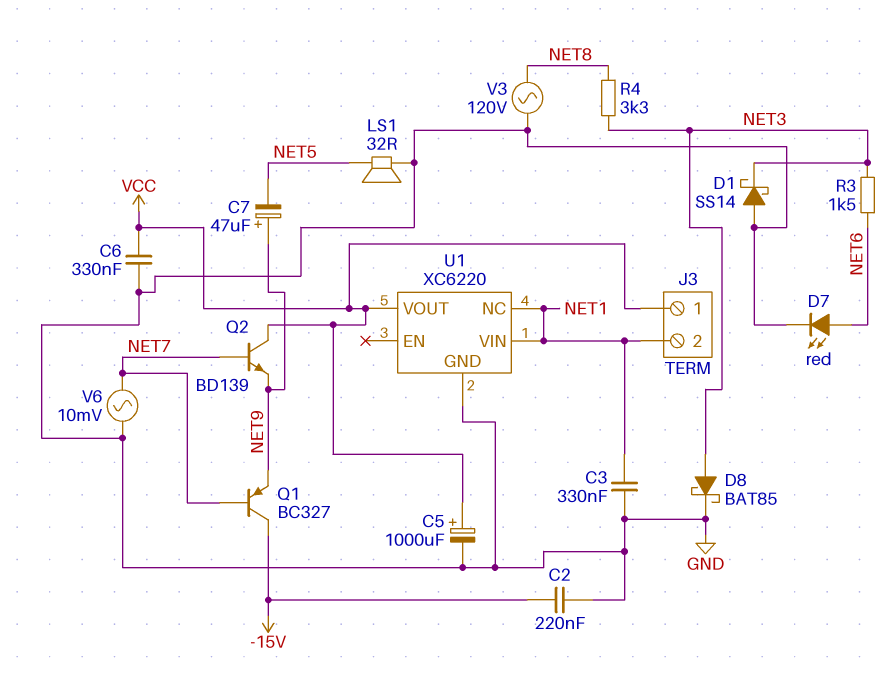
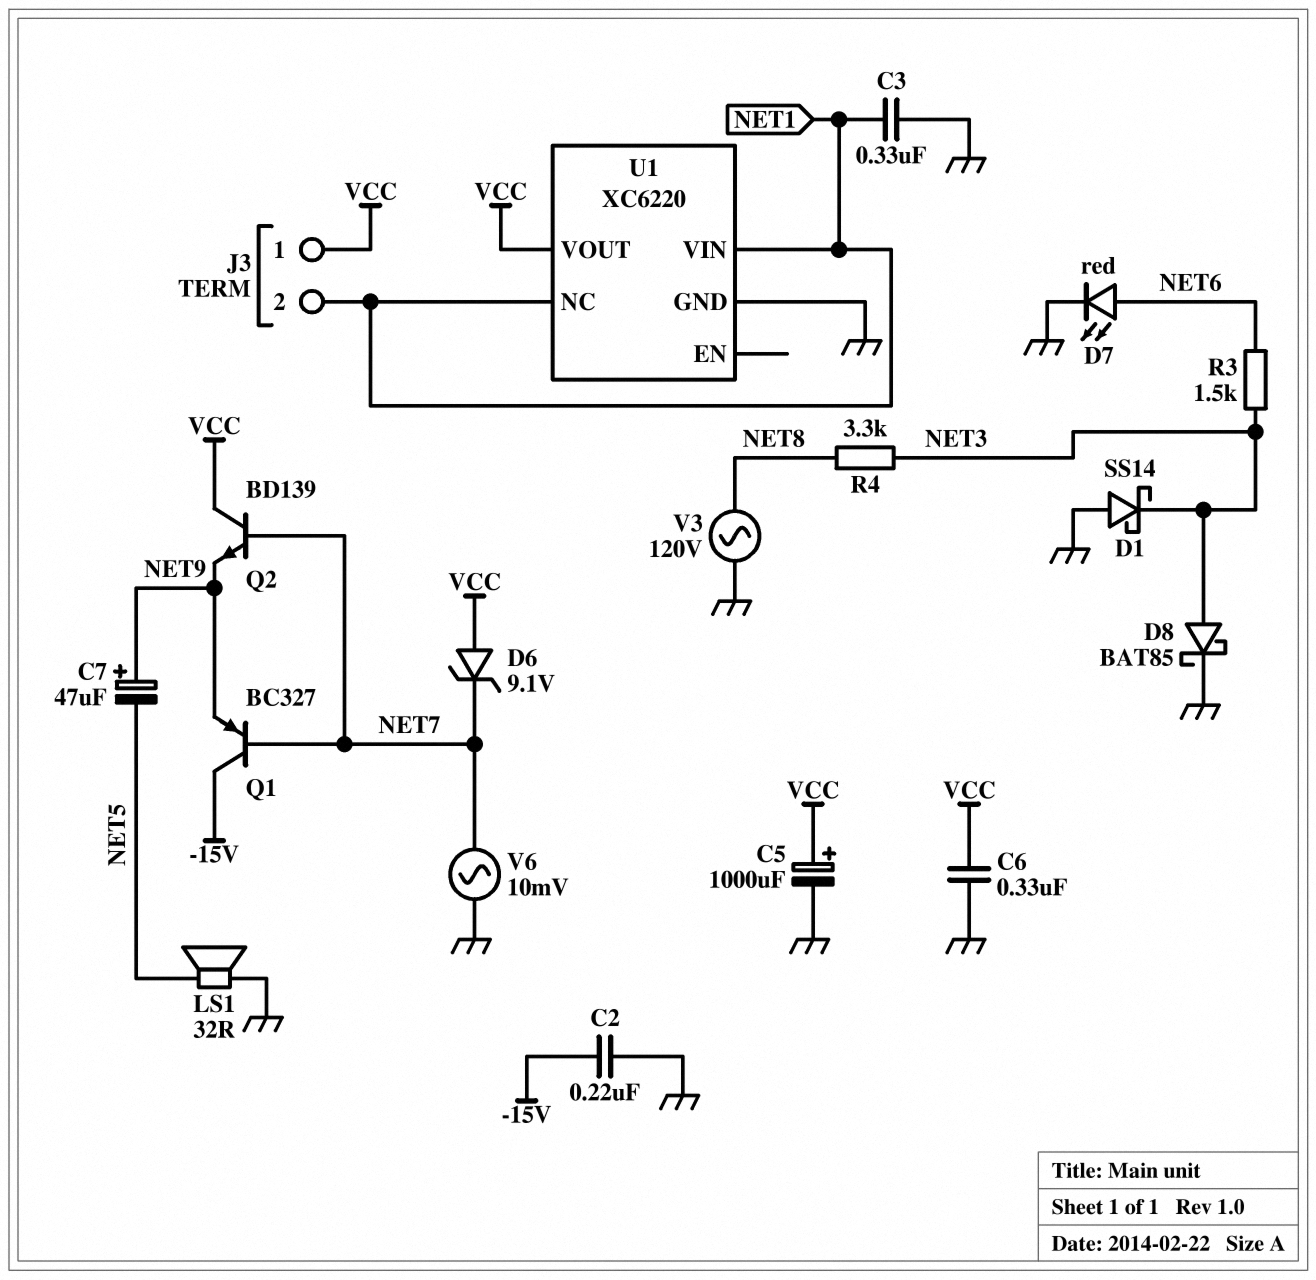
D6: none -> zener 9.1V (A VCC, K NET7)

